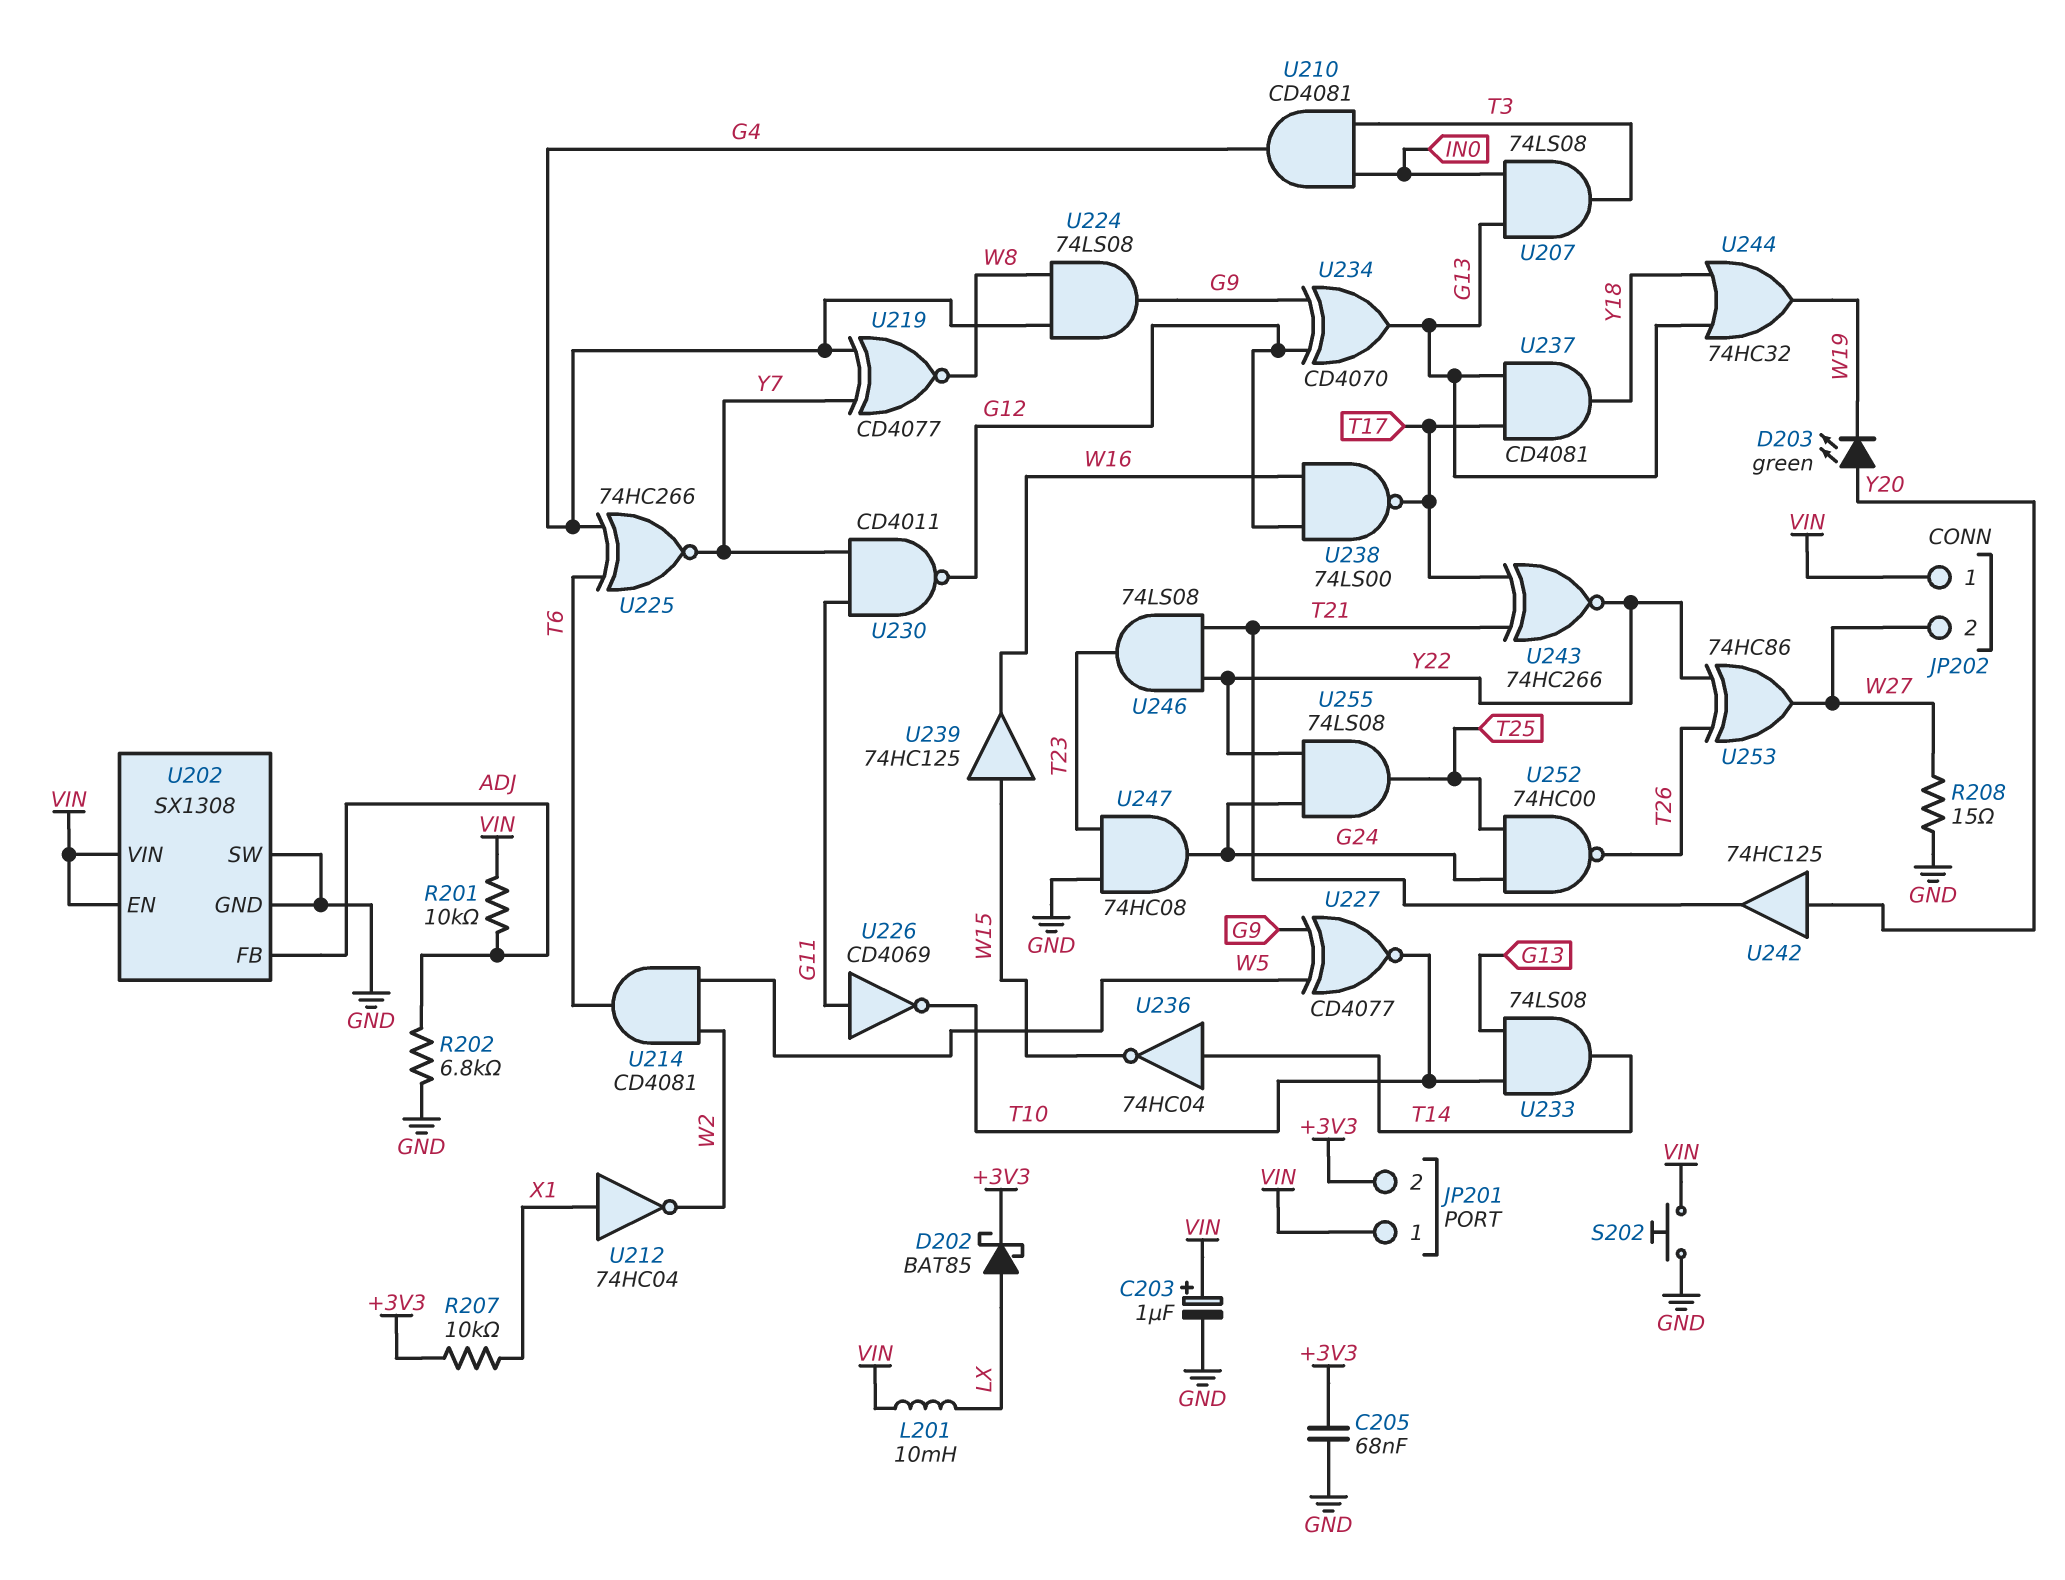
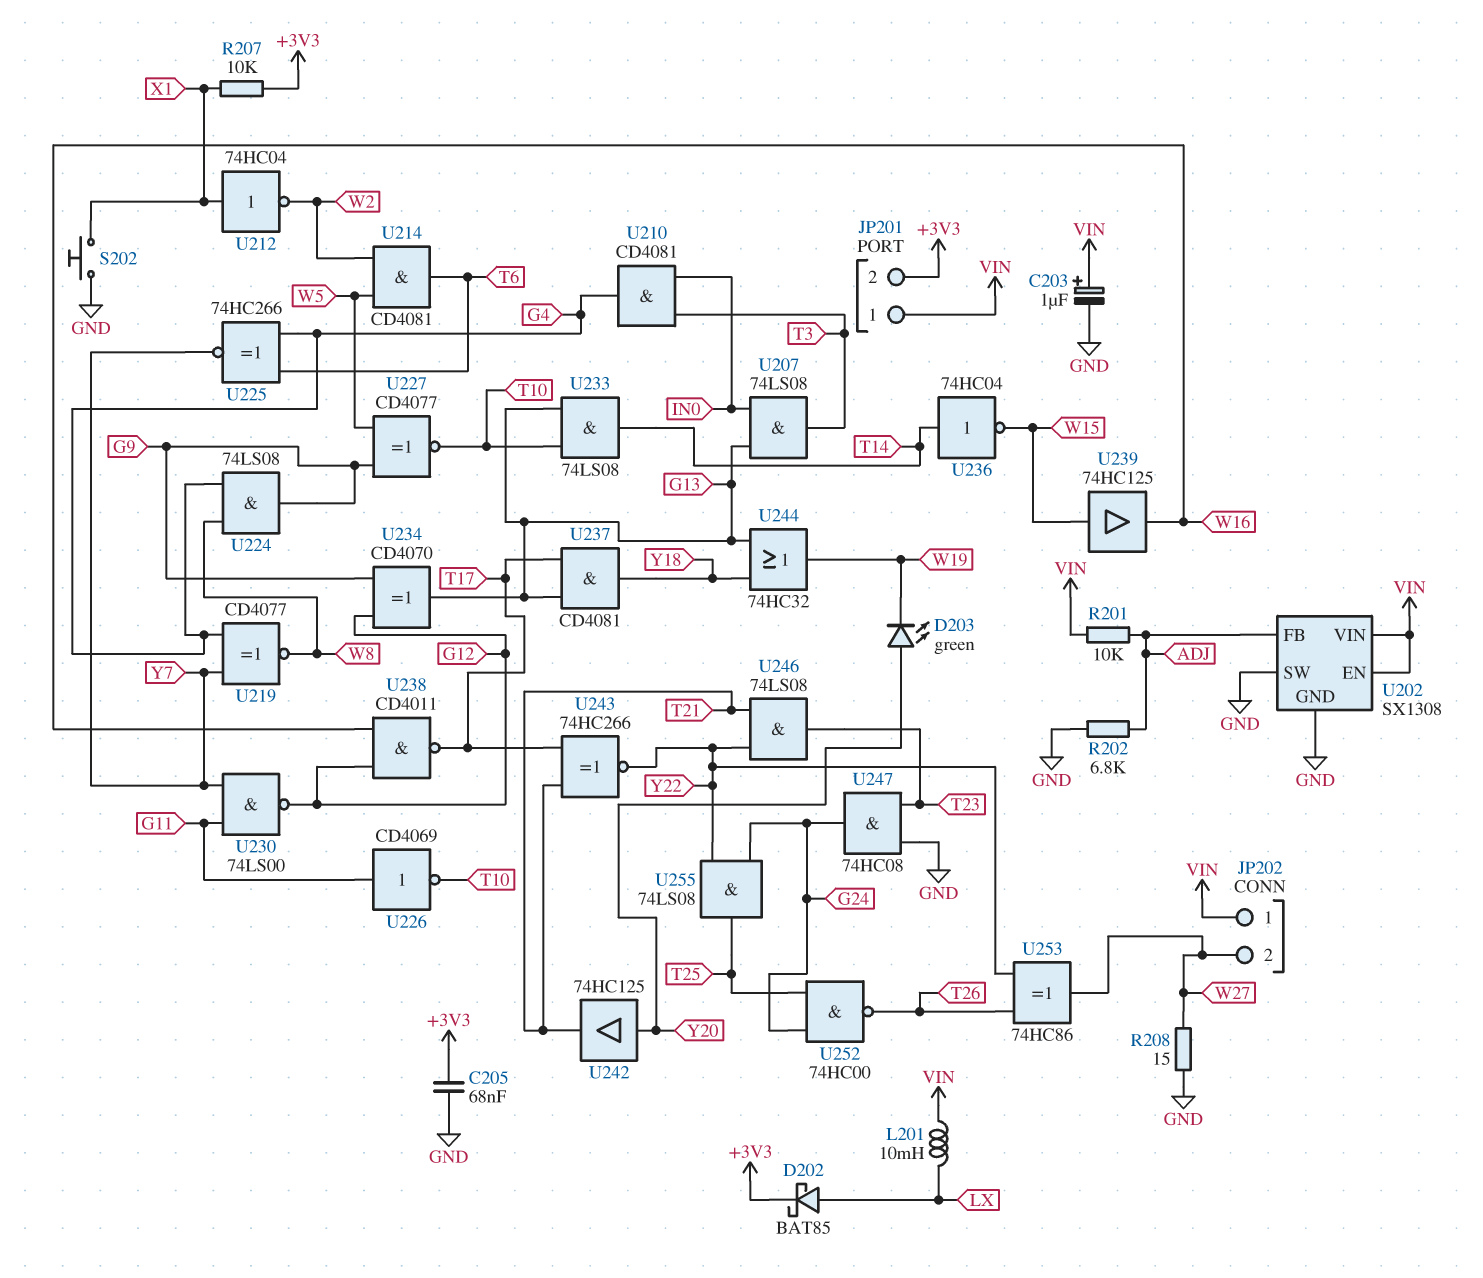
S202: button (GND, VIN) -> button (GND, X1)
U230: NAND CD4011 (in G11, in Y7, out G12) -> NAND 74LS00 (in G11, in Y7, out G12)
U238: NAND 74LS00 (in G12, in W16, out T17) -> NAND CD4011 (in G12, in W16, out T17)

